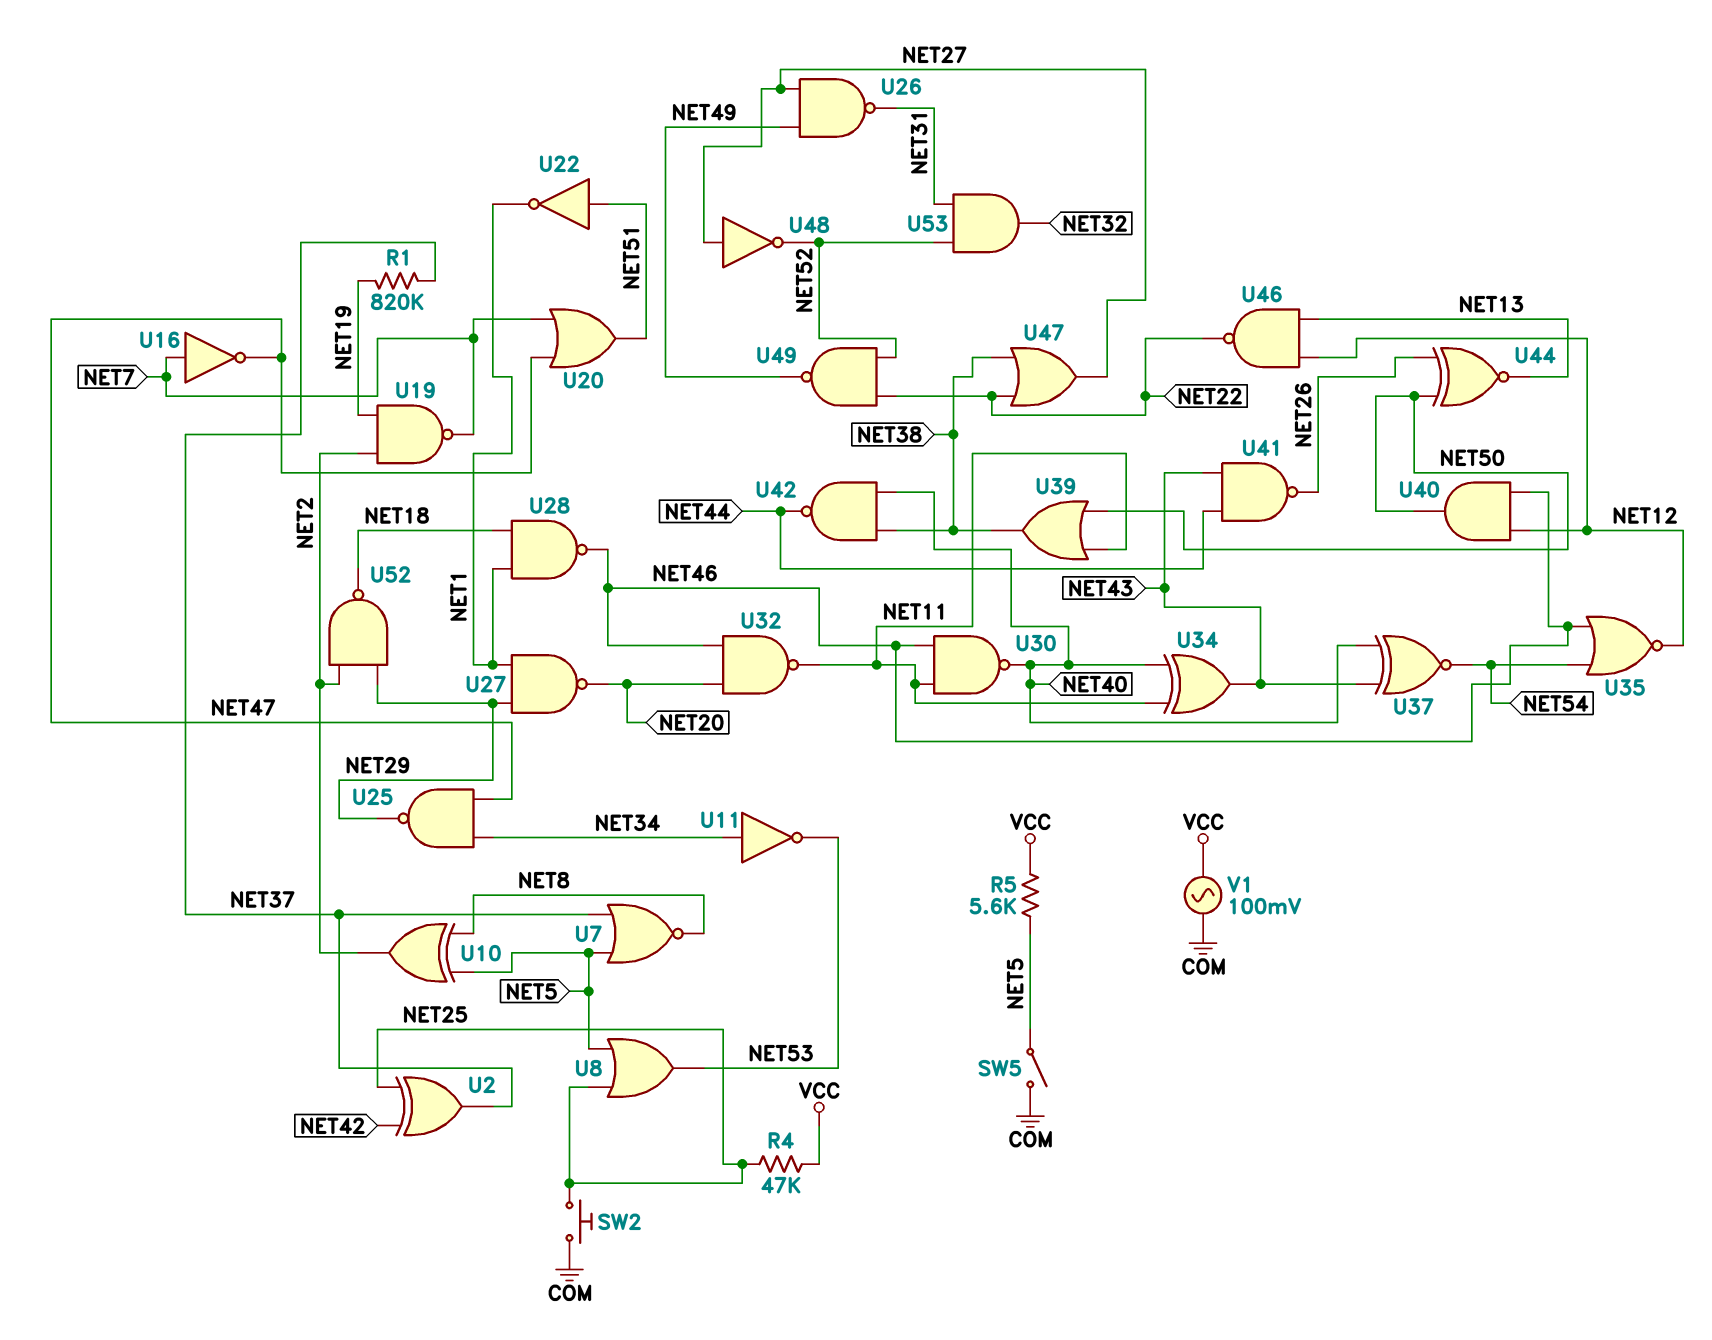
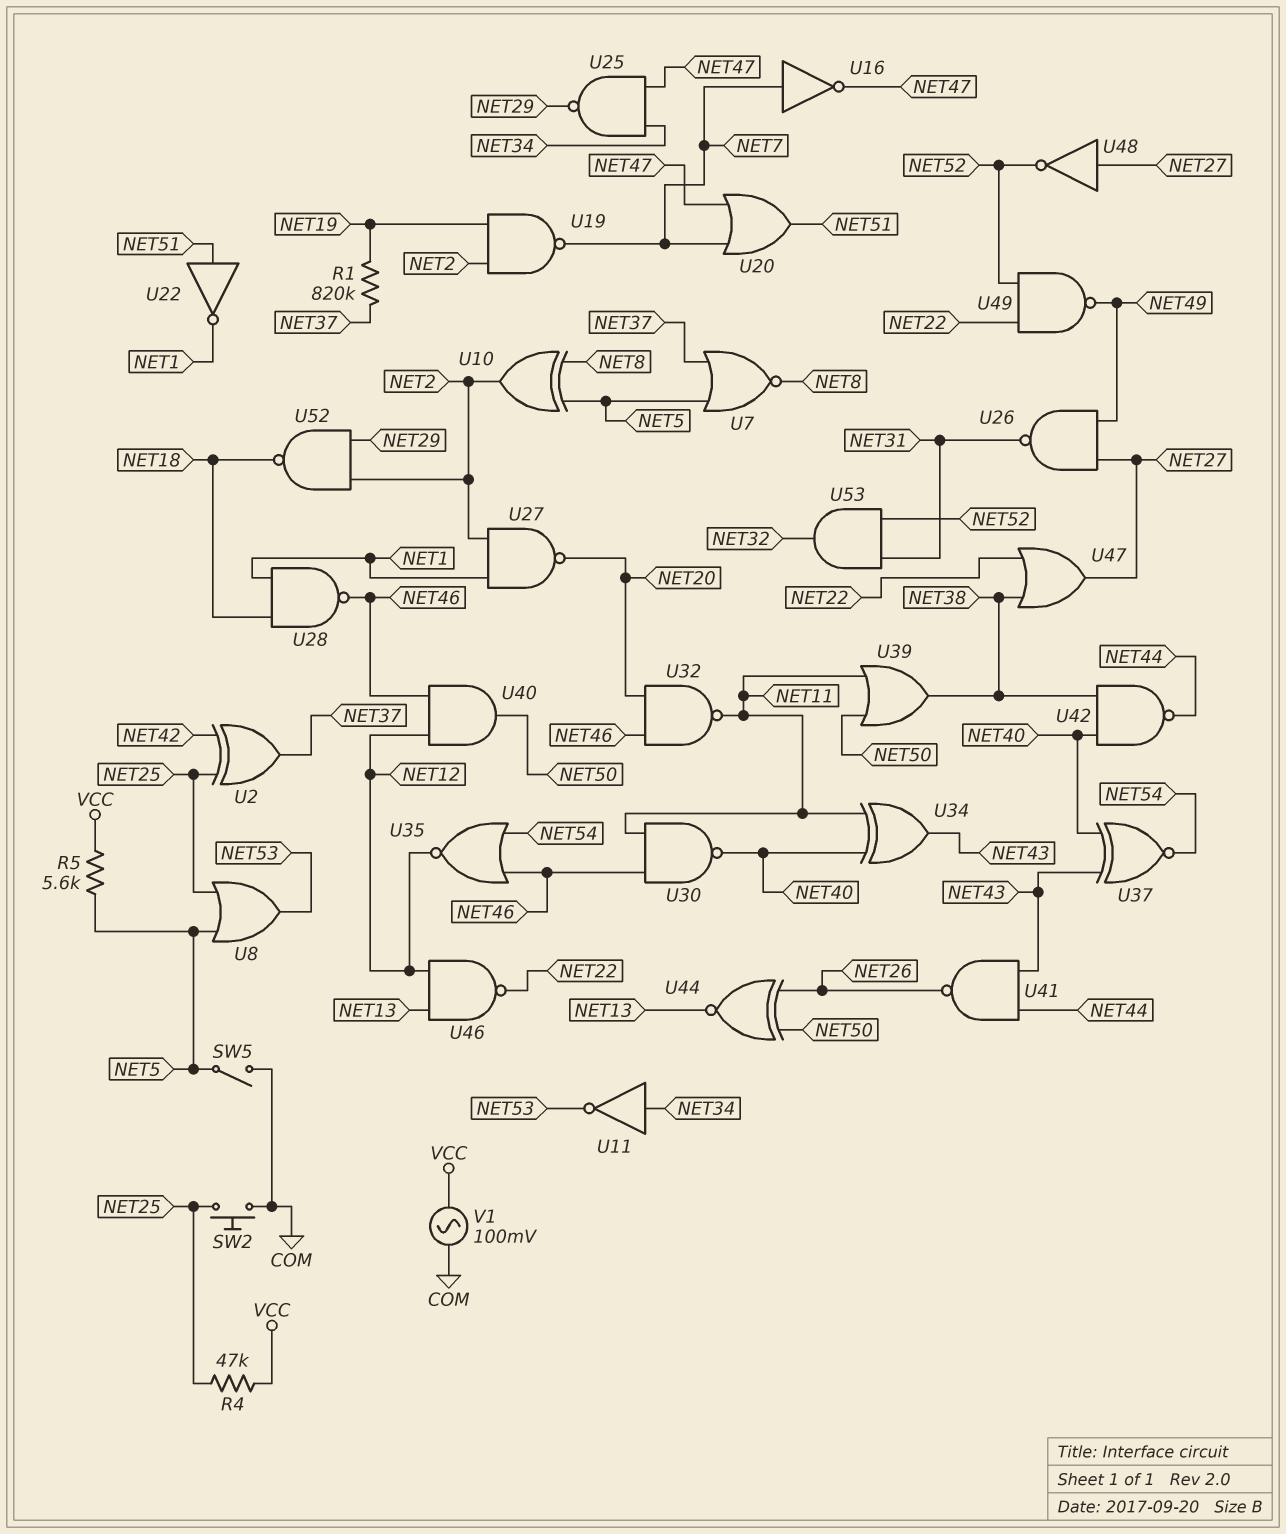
U27: NAND (in NET1, in NET29, out NET20) -> NAND (in NET1, in NET2, out NET20)

